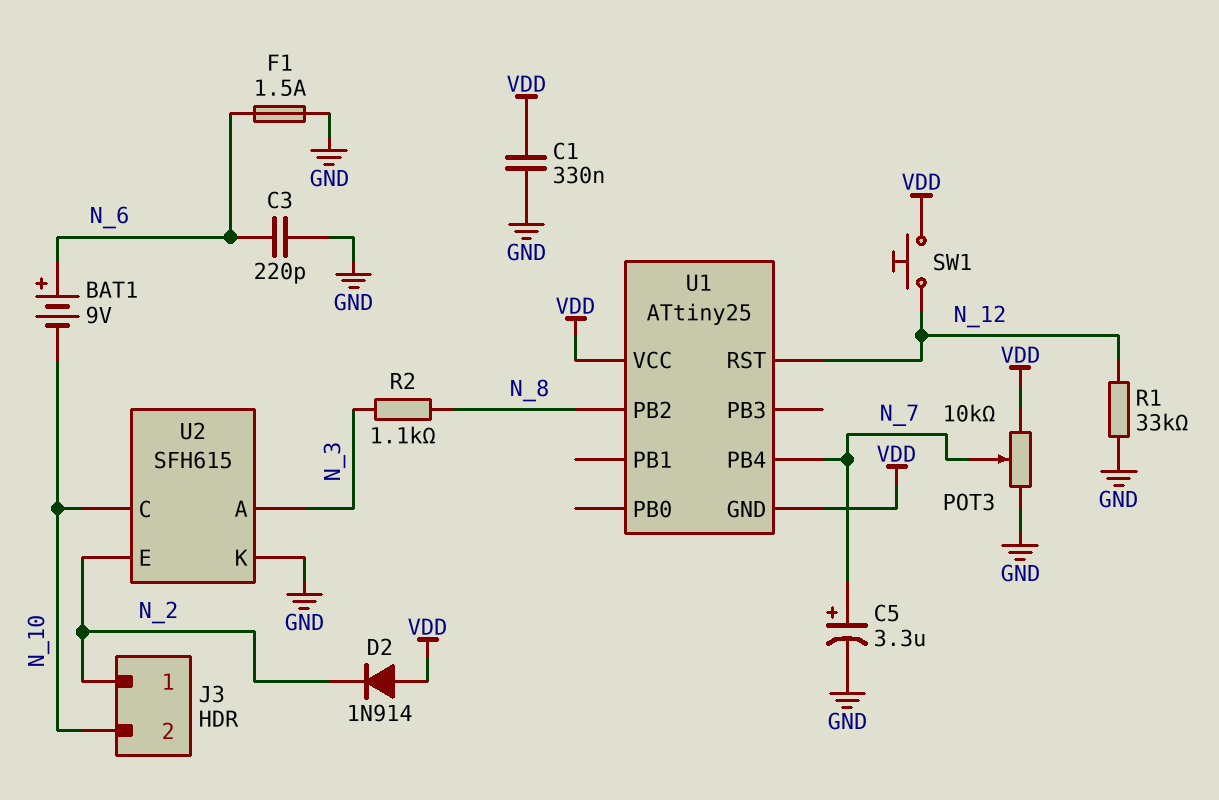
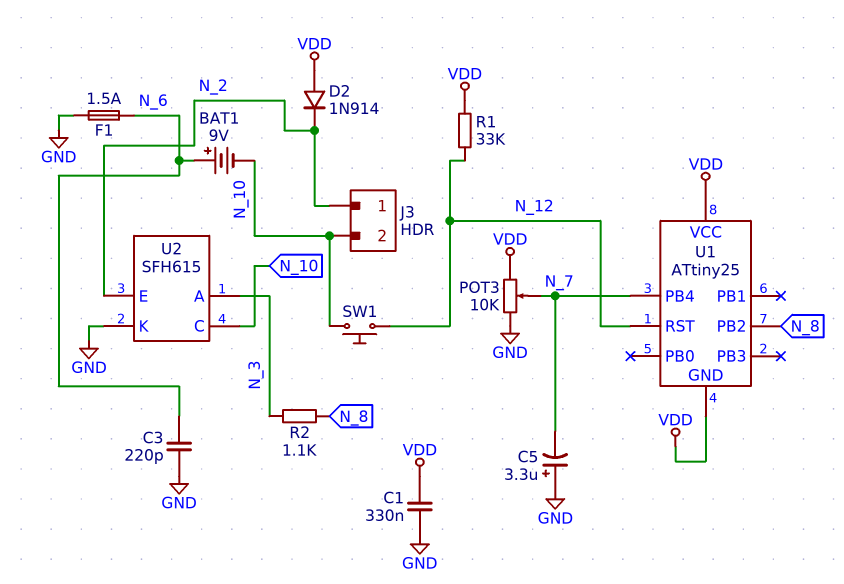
C5: 3.3uF (plus N_7, minus GND) -> 3.3uF (plus GND, minus N_7)
R1: 33k (GND, N_12) -> 33k (N_12, VDD)
SW1: button (N_12, VDD) -> button (N_10, N_12)

